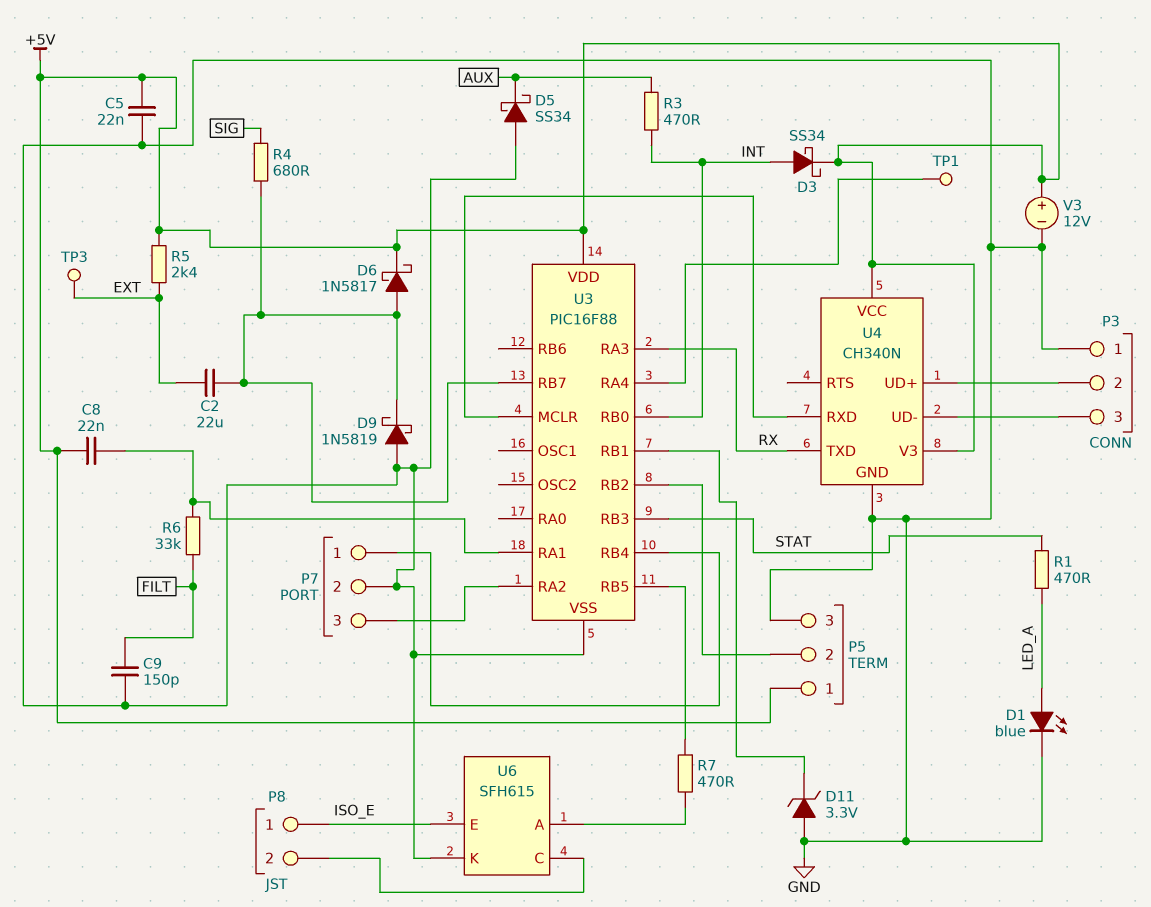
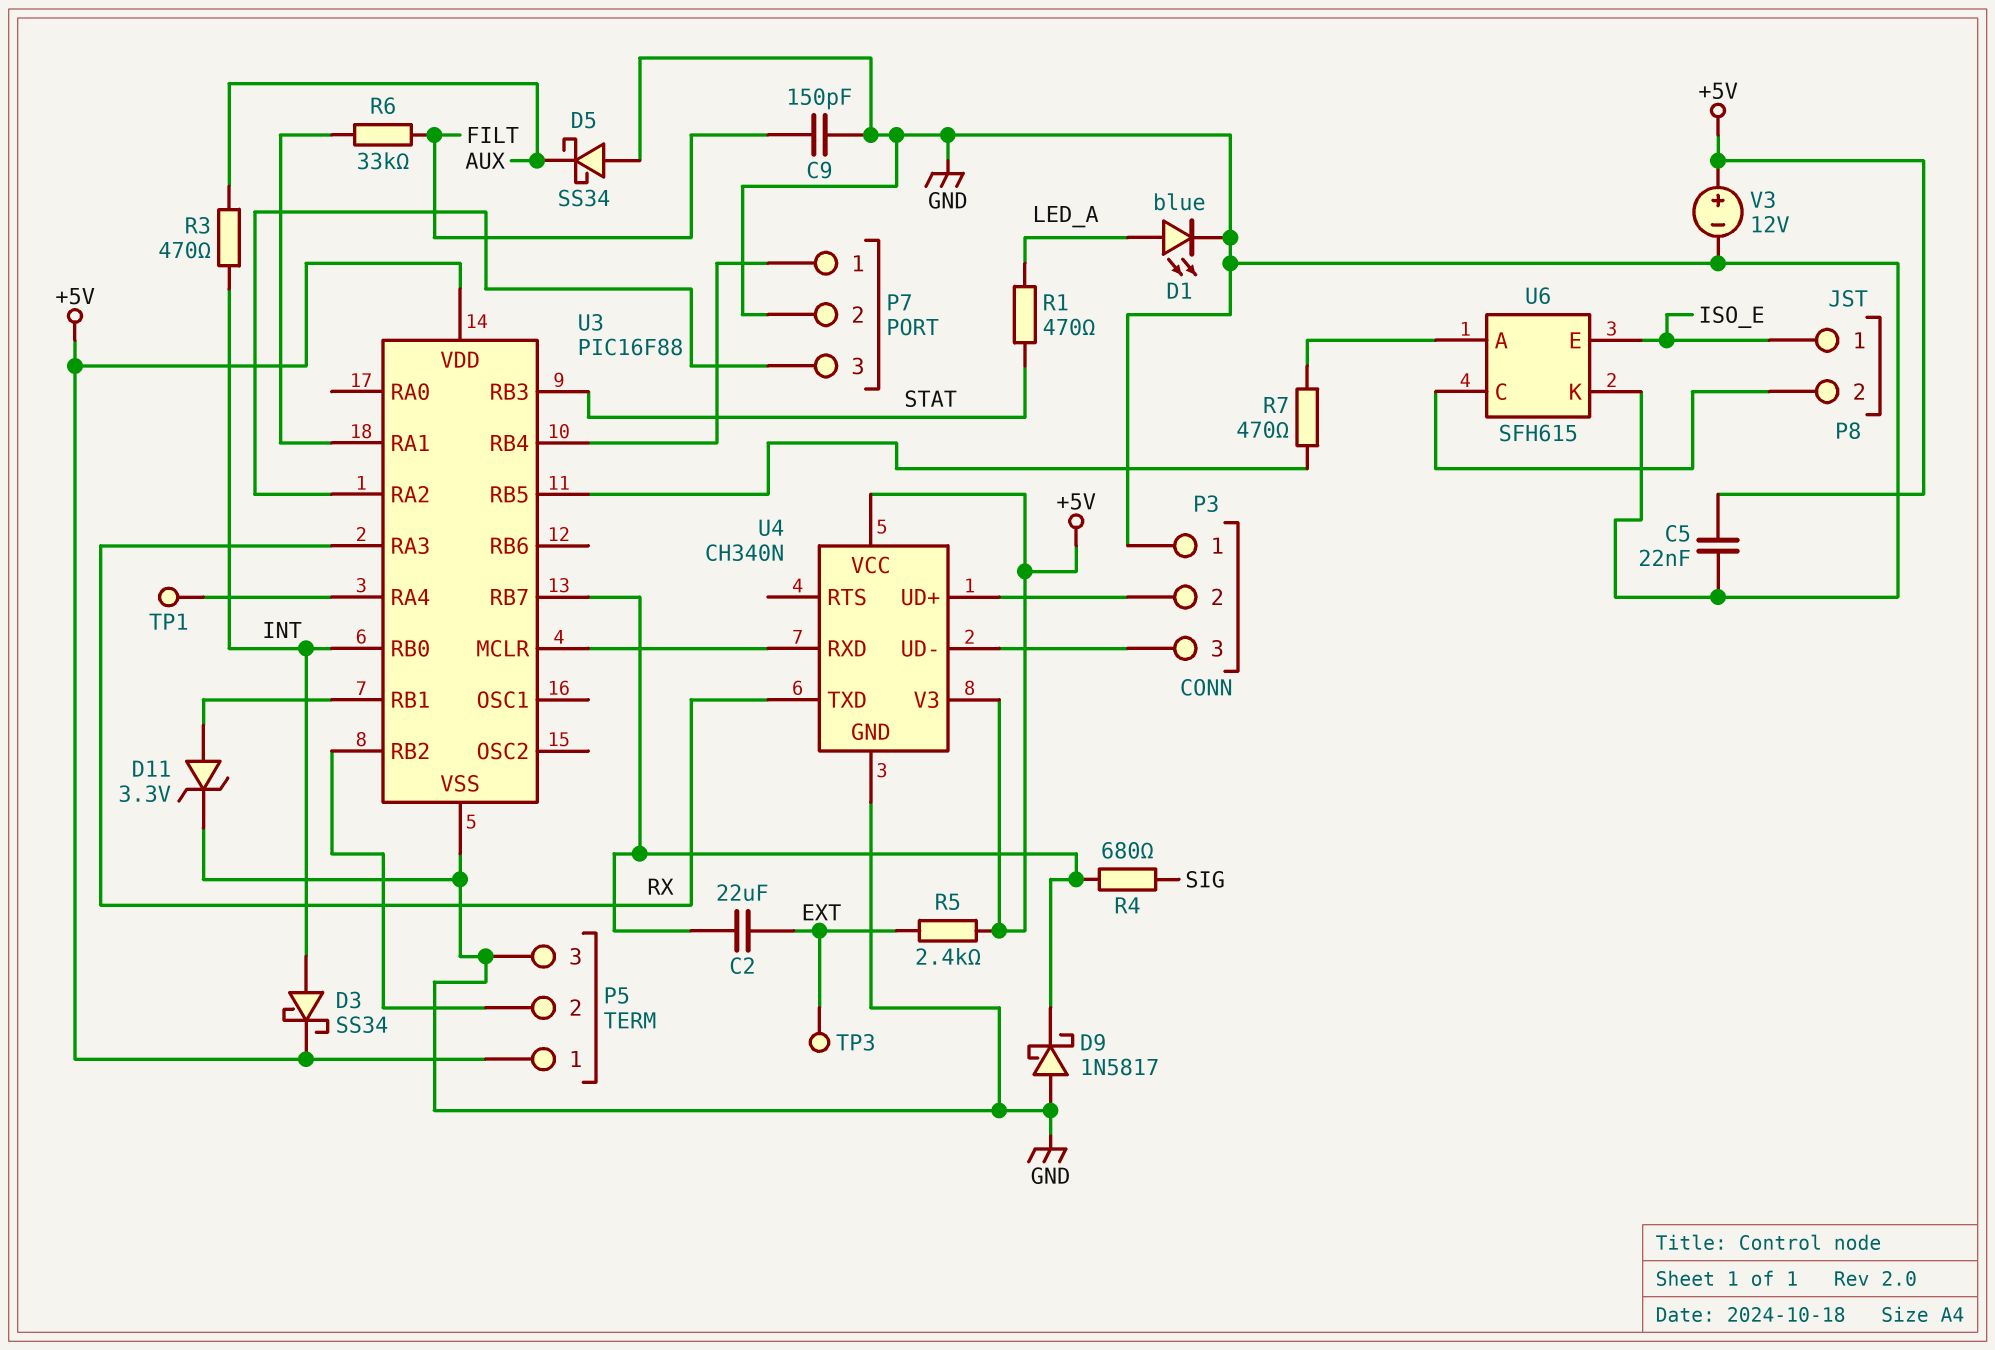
C8: 22nF (+5V, U3/RA1) -> none
D6: schottky 1N5817 (A U3/RB7, K +5V) -> none
D9: schottky 1N5819 (A GND, K U3/RB7) -> schottky 1N5817 (A GND, K U3/RB7)
D11: zener 3.3V (A GND, K U3/RB1) -> zener 3.3V (A U3/RB1, K GND)

